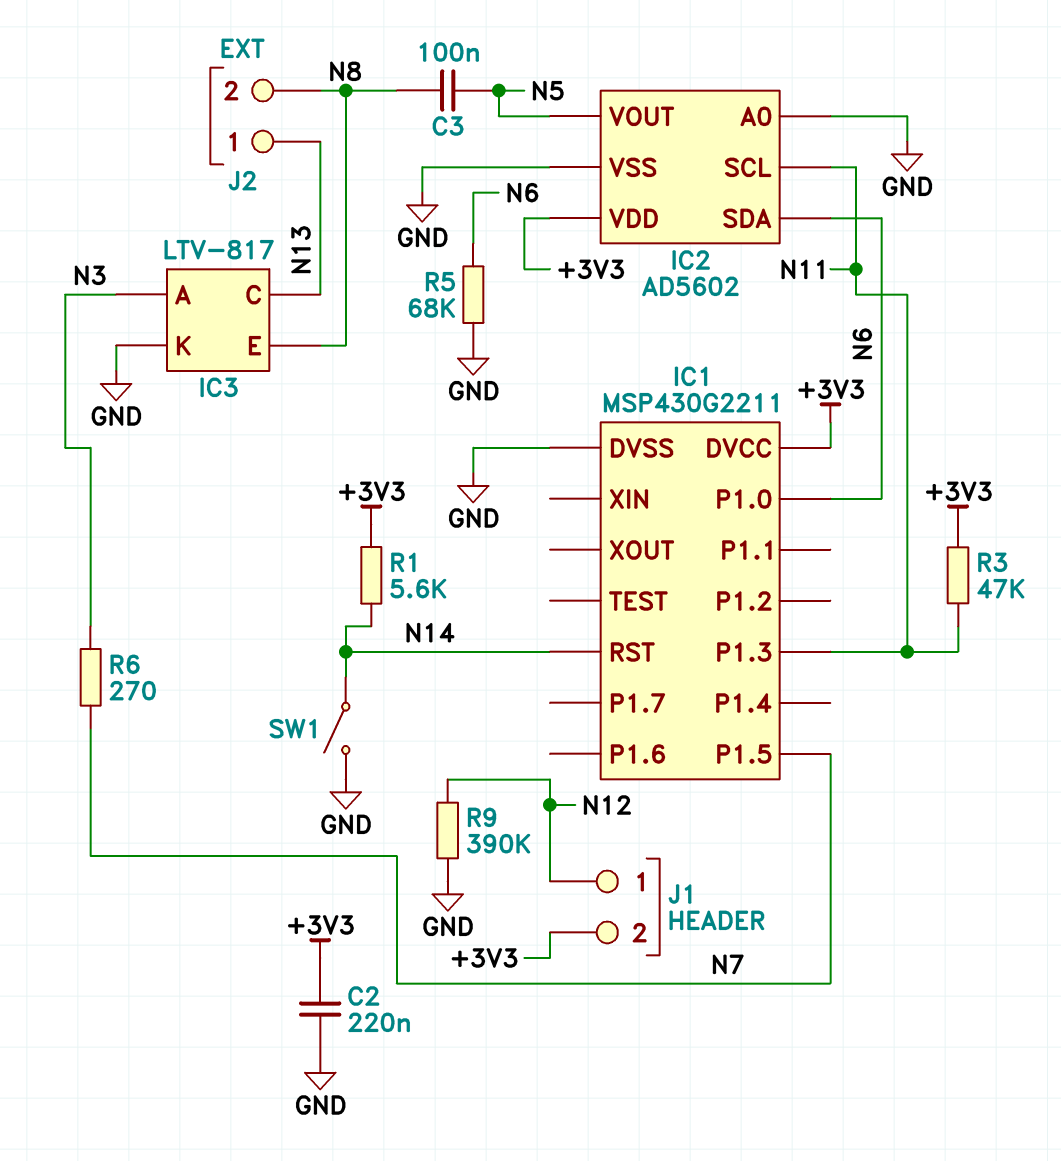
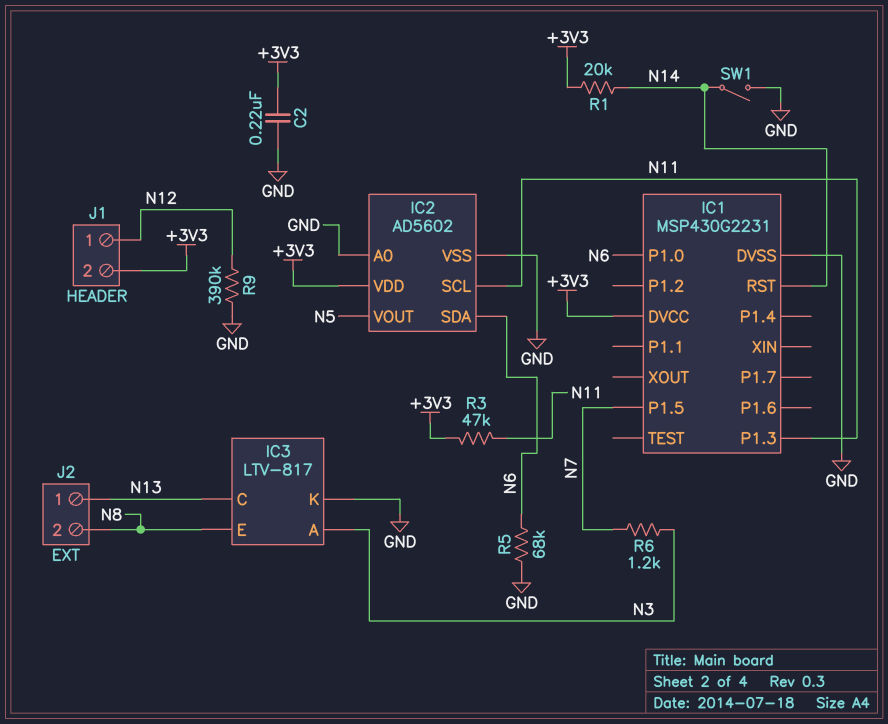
C3: 100nF (N5, N8) -> none
IC1: MSP430G2211 -> MSP430G2231
R1: 5.6k (+3V3, N14) -> 20k (+3V3, N14)
R6: 270 (N3, N7) -> 1.2k (N3, N7)

